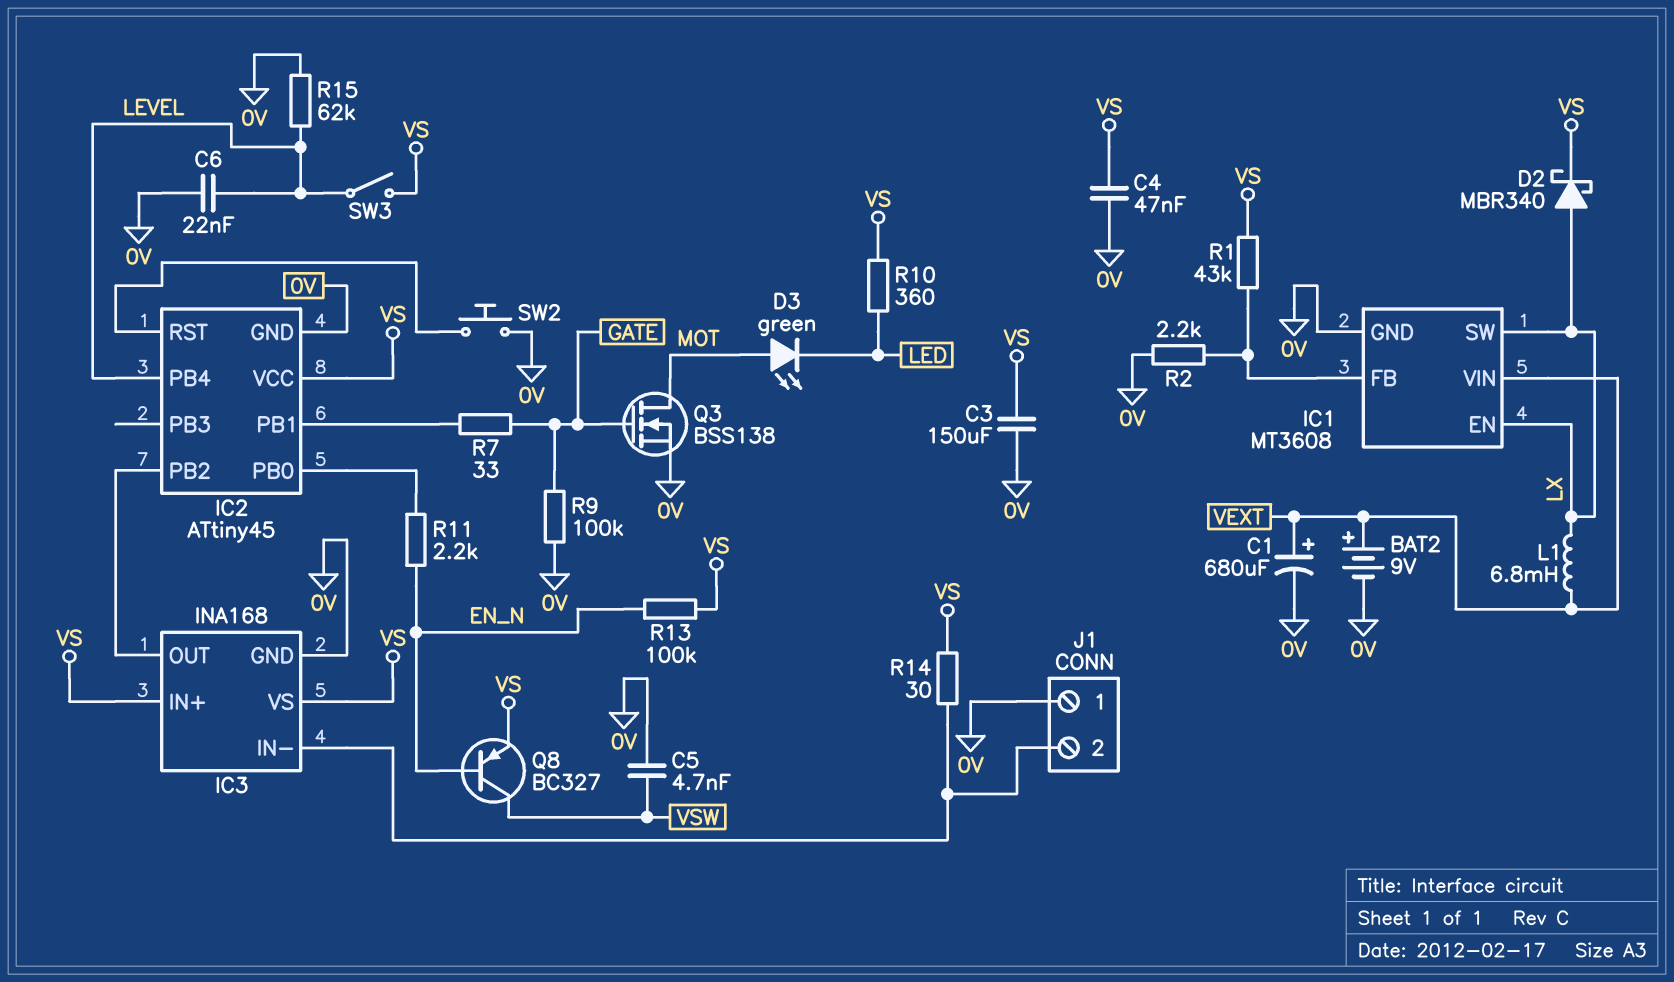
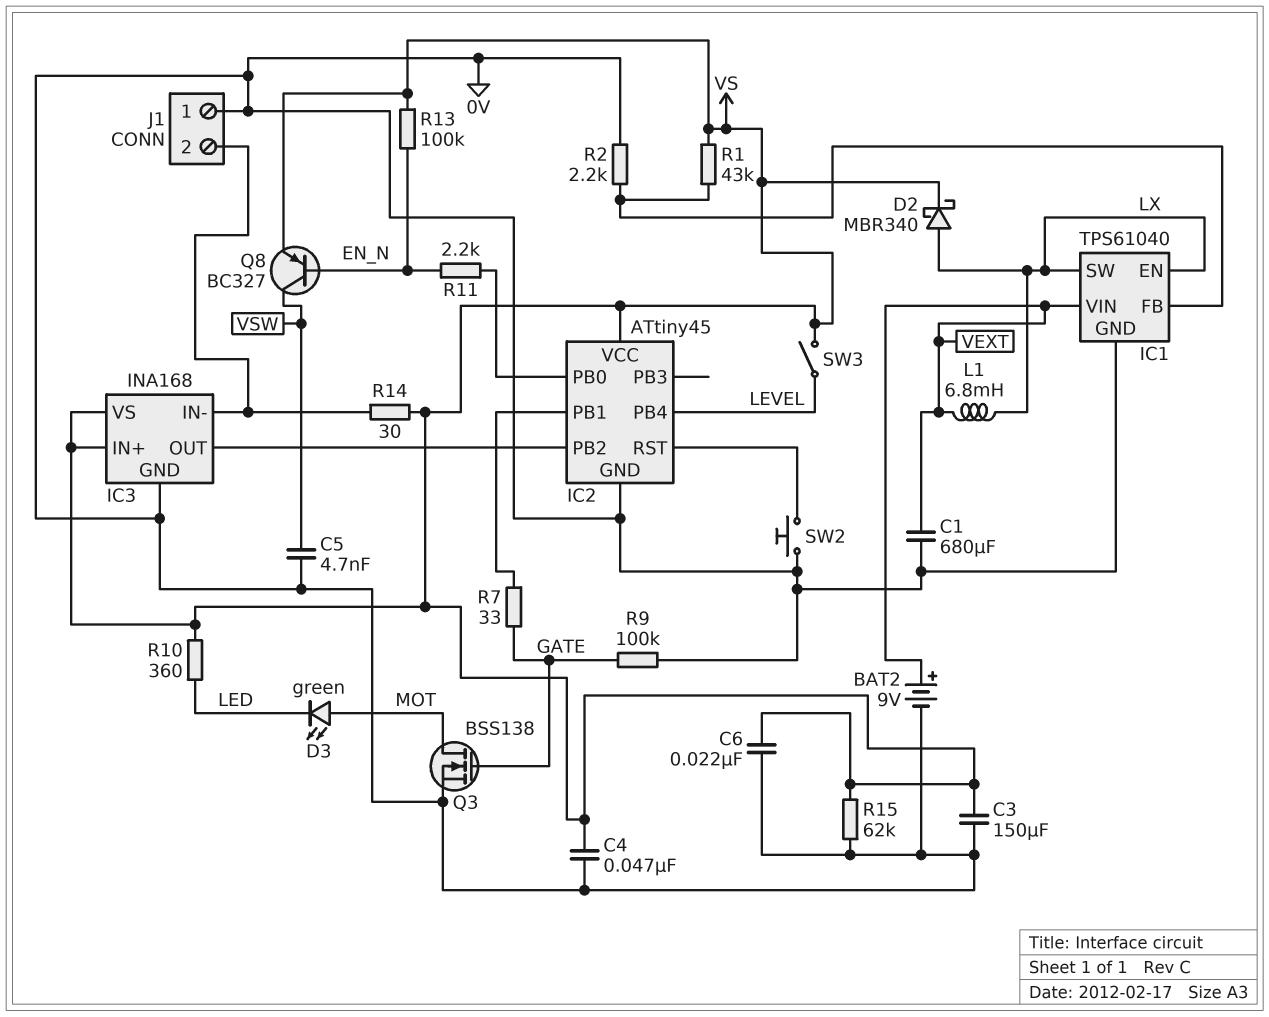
C1: 680uF (plus VEXT, minus 0V) -> 680uF (0V, VEXT)
C6: 22nF (0V, LEVEL) -> 22nF (0V, VS)
IC1: MT3608 -> TPS61040
R15: 62k (0V, LEVEL) -> 62k (0V, VS)

